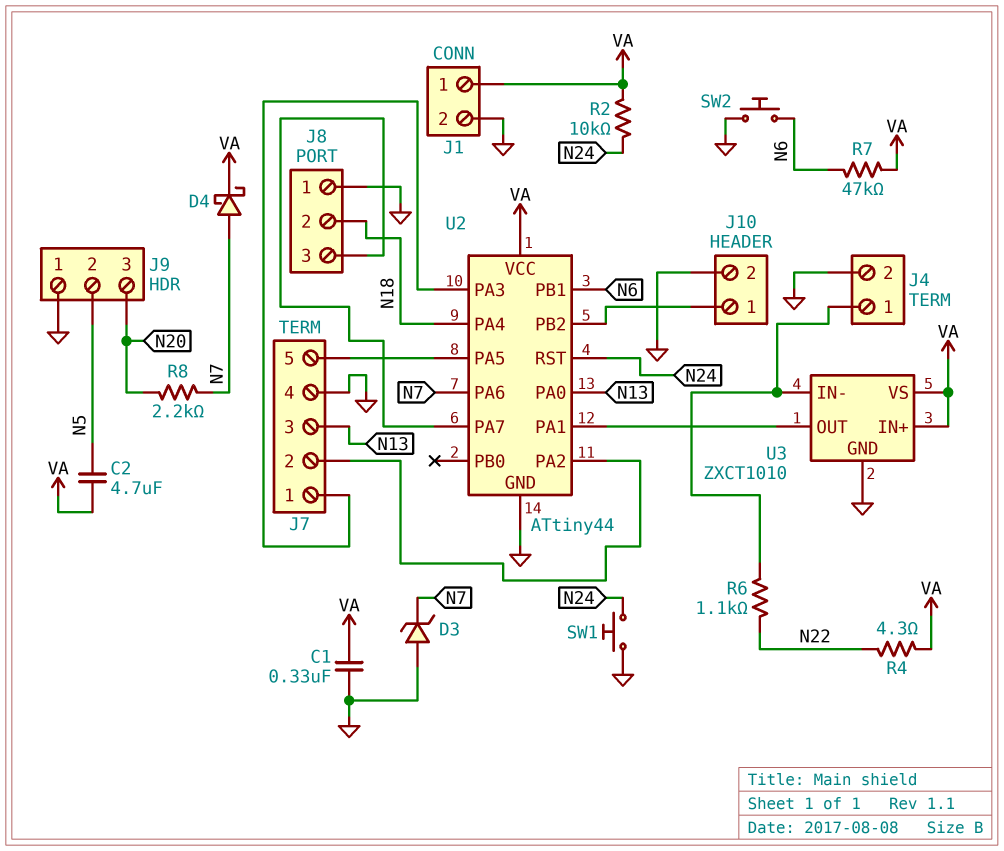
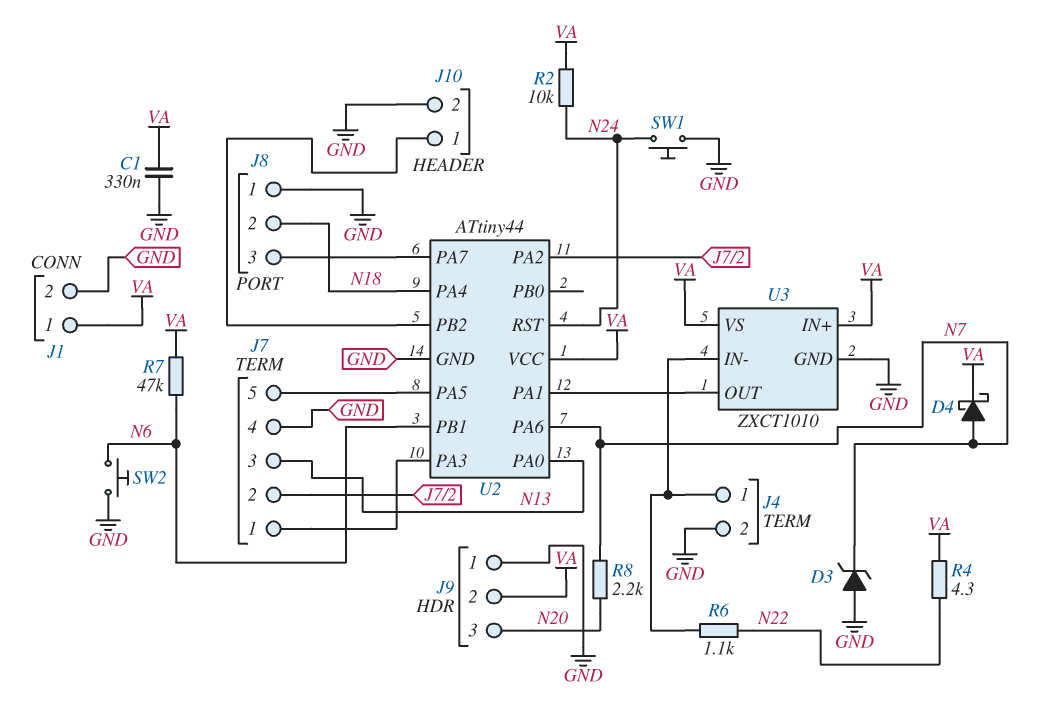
C2: 4.7uF (N5, VA) -> none
J9 pin 2: N5 -> VA

